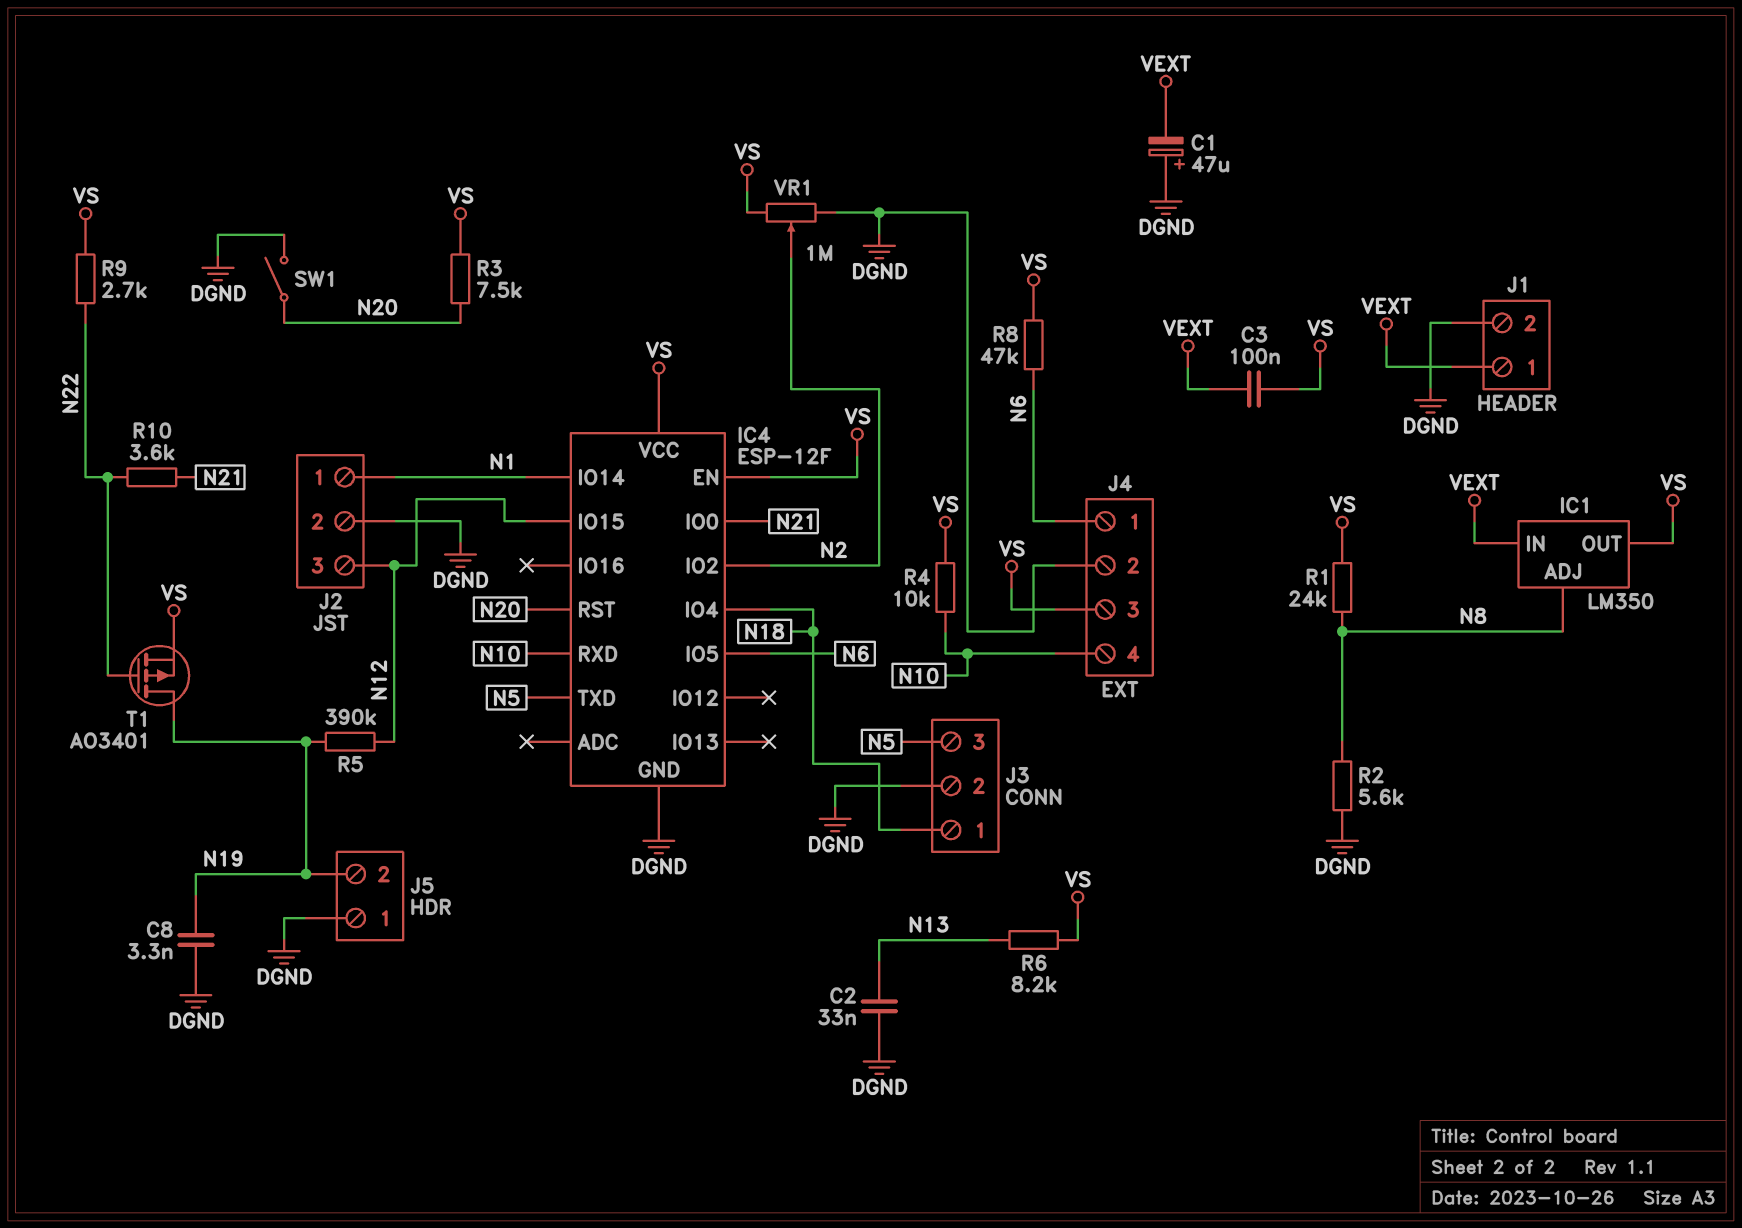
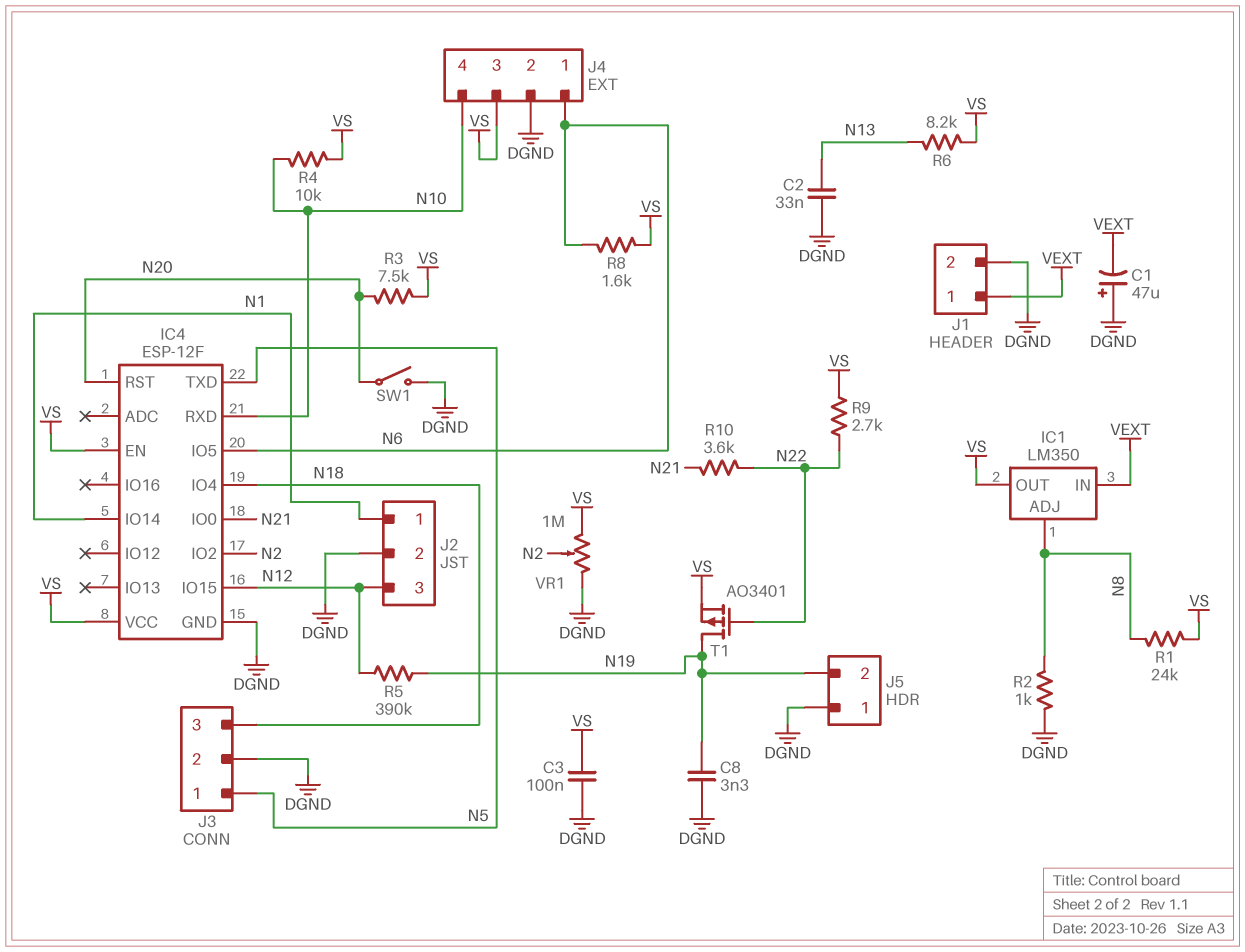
C3: 100nF (VEXT, VS) -> 100nF (DGND, VS)
J3 pin 1: N18 -> N5
J3 pin 3: N5 -> N18
R2: 5.6k (DGND, N8) -> 1k (DGND, N8)
R8: 47k (N6, VS) -> 1.6k (N6, VS)

